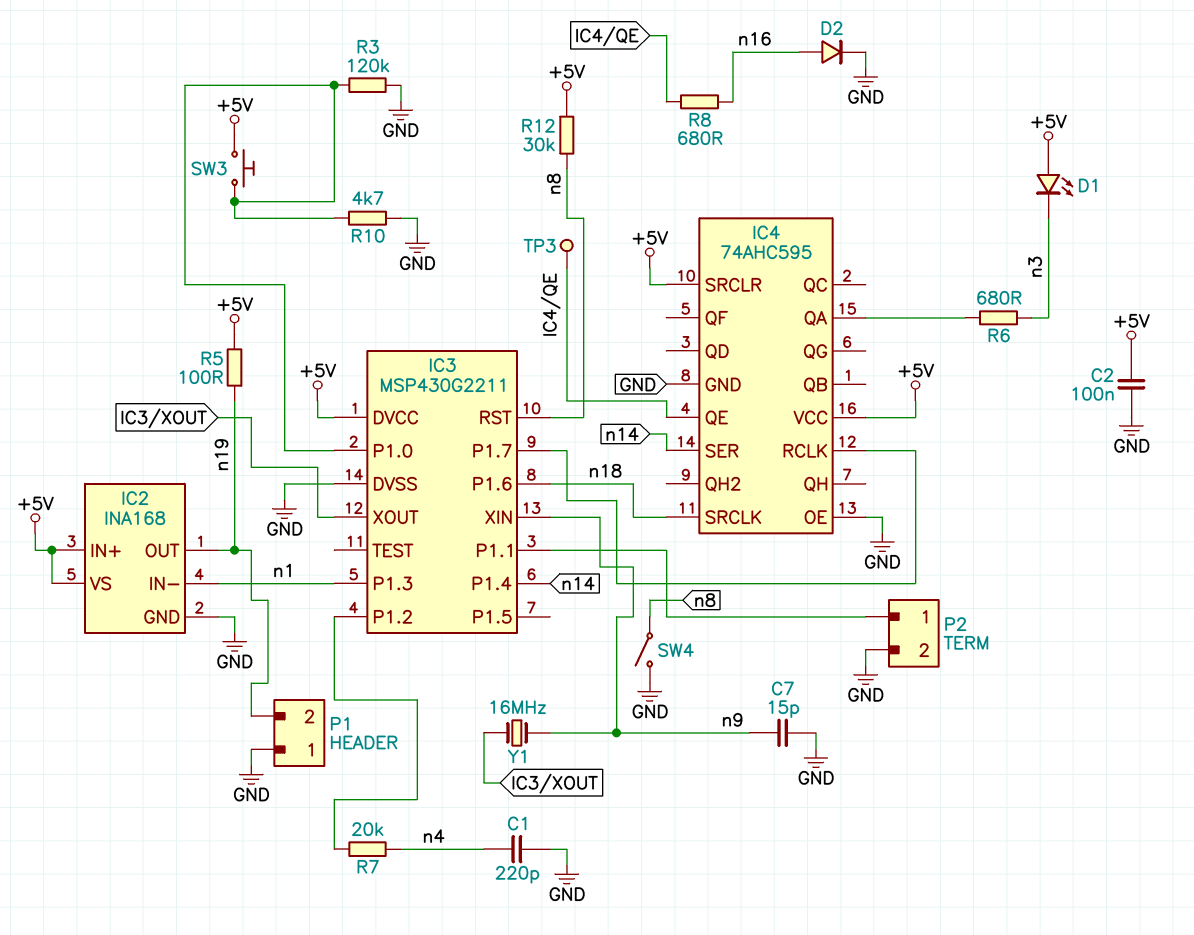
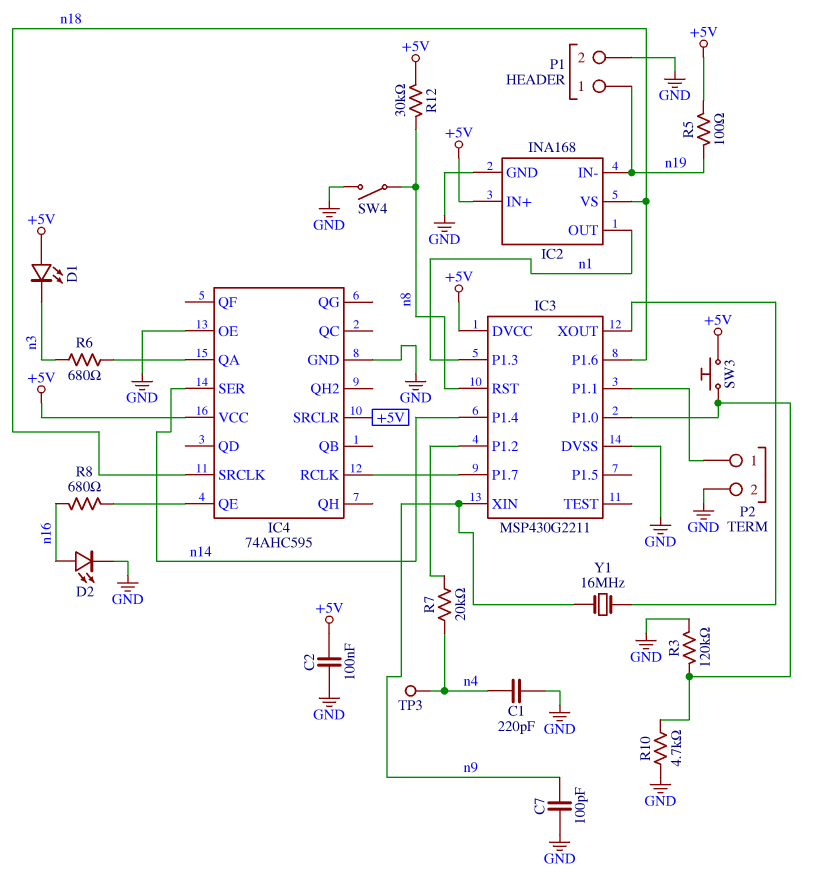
C7: 15pF (GND, n9) -> 100pF (GND, n9)
D2: diode (A n16, K GND) -> LED (A n16, K GND)
IC2 pin IN-: n1 -> n19
IC2 pin OUT: n19 -> n1
IC2 pin VS: +5V -> n18
P1 pin 1: GND -> n19
P1 pin 2: n19 -> GND
TP3: test point (IC4/QE) -> test point (n4)

